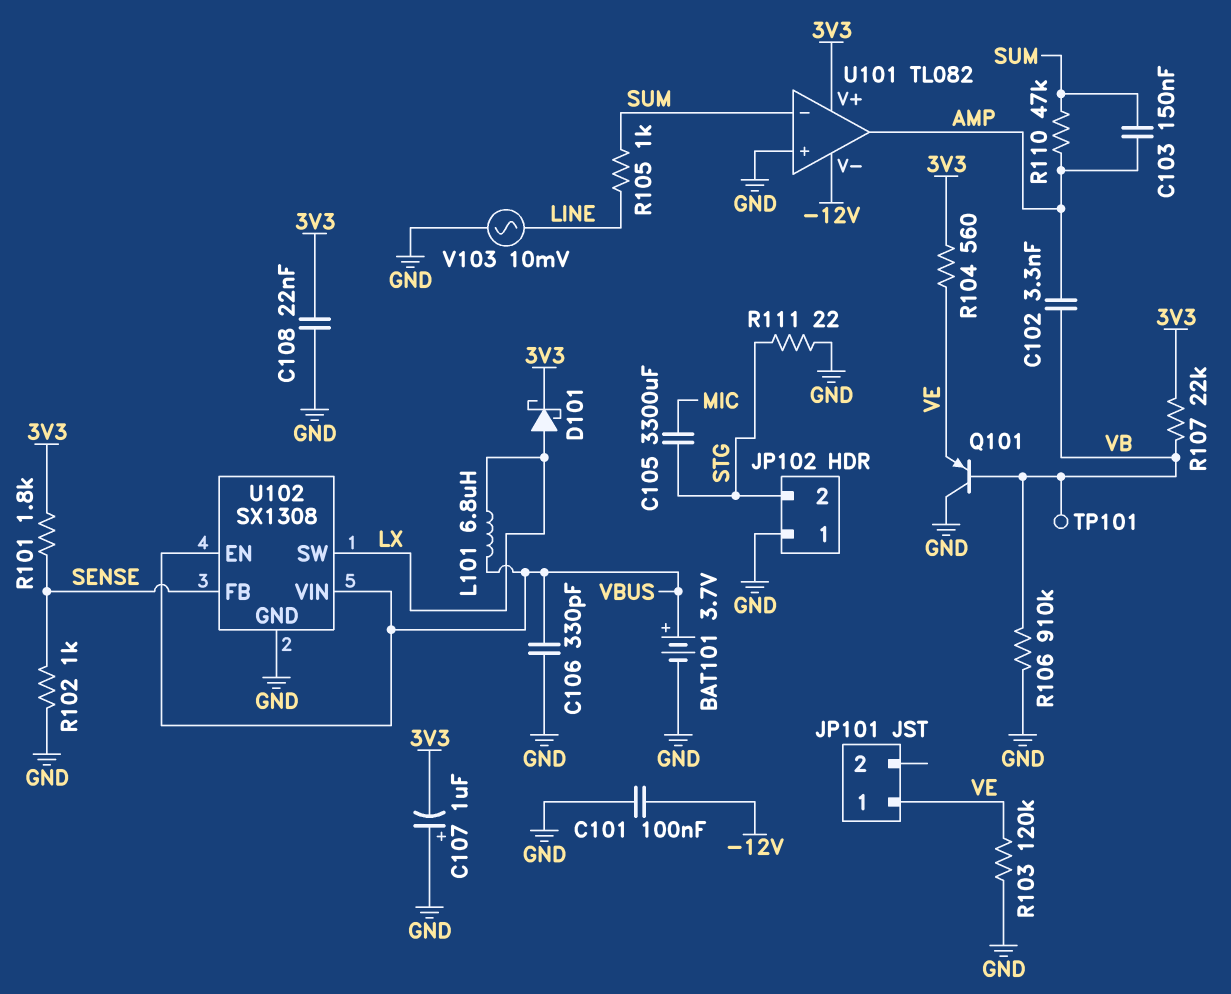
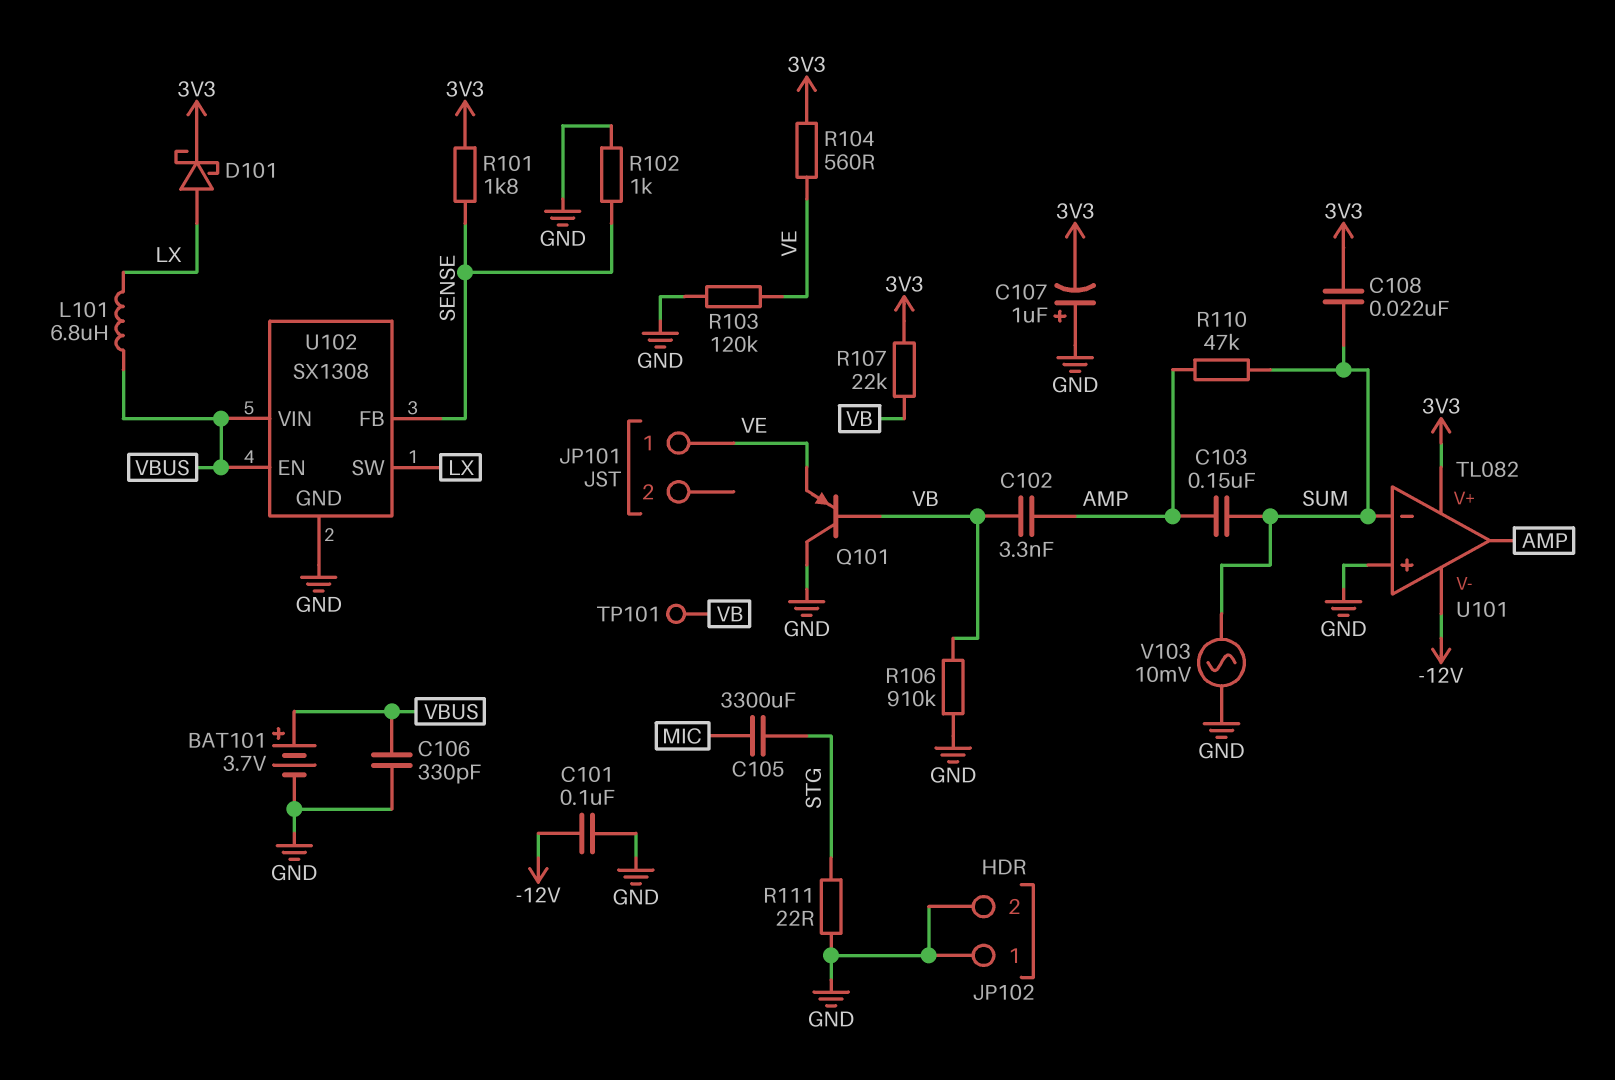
C108: 22nF (3V3, GND) -> 22nF (3V3, SUM)
JP102 pin 2: STG -> GND
R105: 1k (LINE, SUM) -> none
V103: AC 10mV (GND, LINE) -> AC 10mV (GND, SUM)

